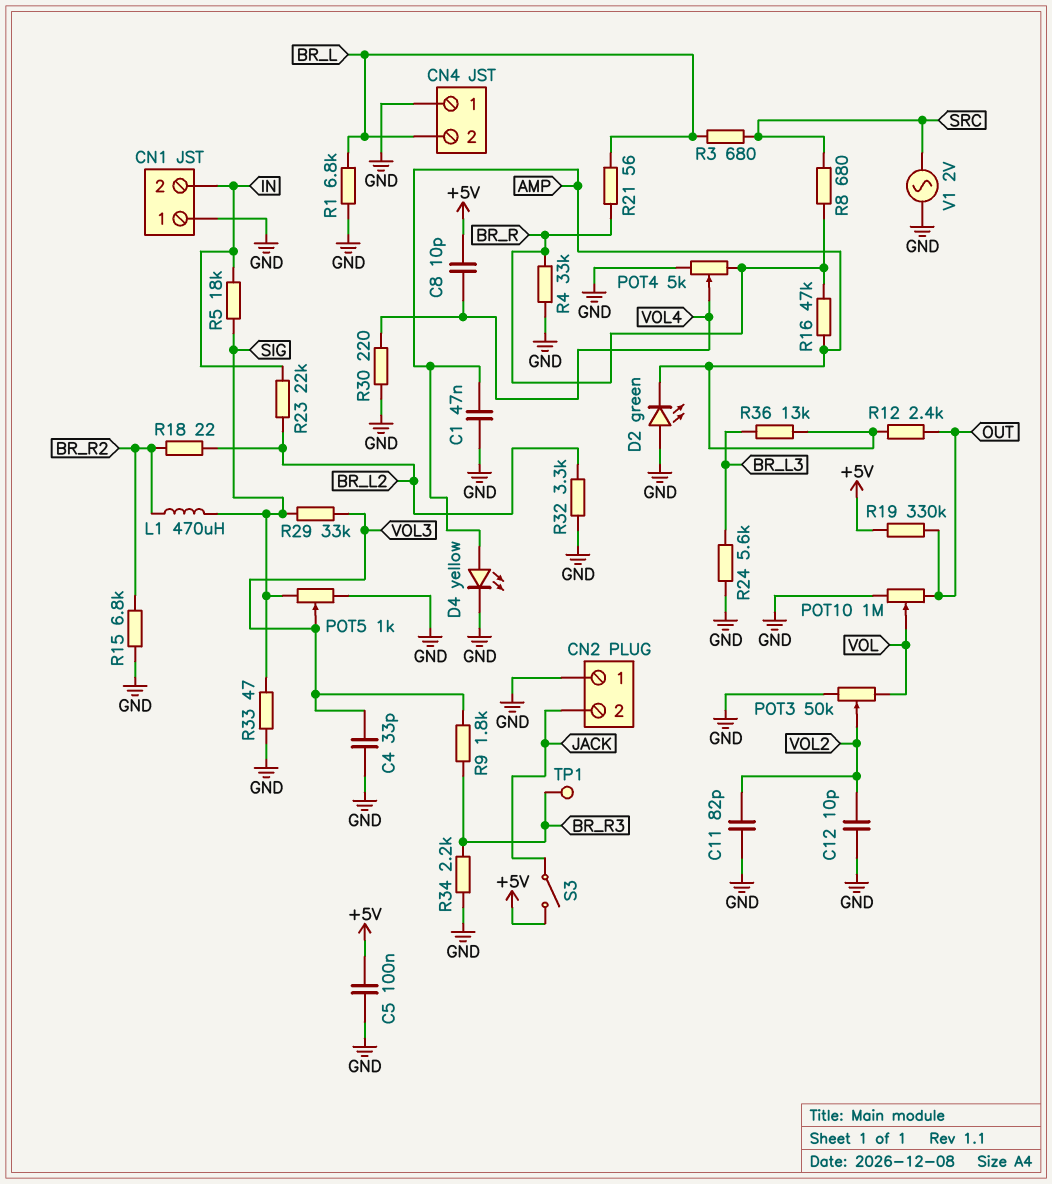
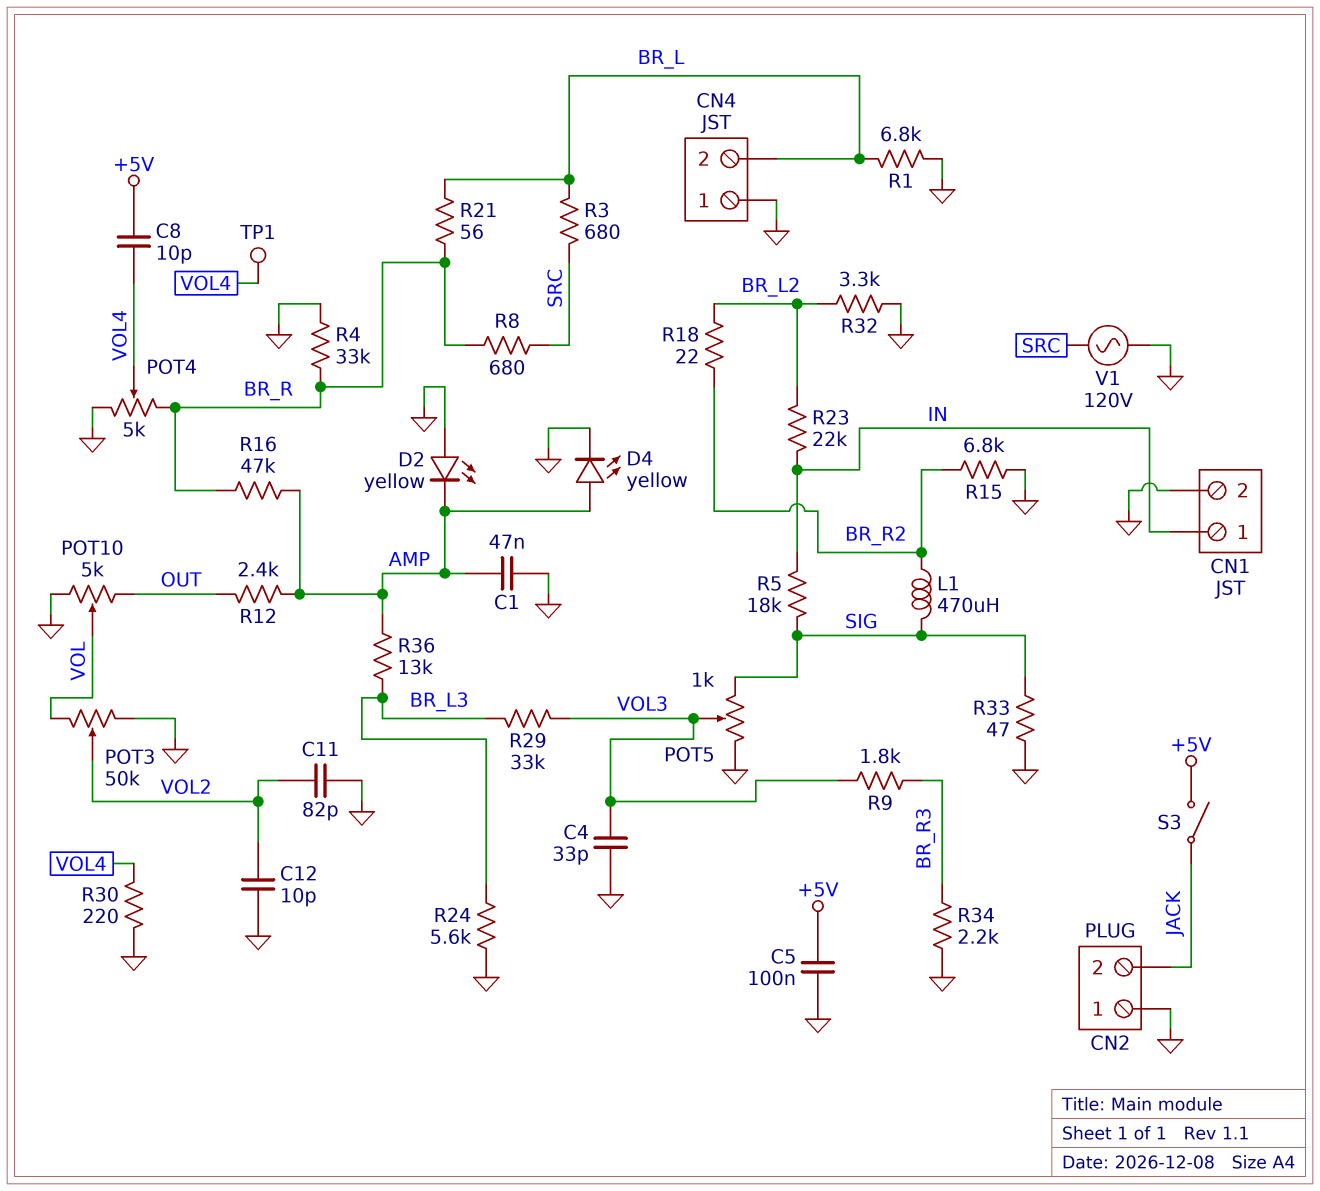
CN1 pin 1: GND -> IN
CN1 pin 2: IN -> GND
D2: LED green (A GND, K AMP) -> LED yellow (A GND, K AMP)
POT10: 1M (GND, OUT, wiper VOL) -> 5k (GND, OUT, wiper VOL)
R19: 330k (+5V, OUT) -> none
R29: 33k (SIG, VOL3) -> 33k (BR_L3, VOL3)
TP1: test point (BR_R3) -> test point (VOL4)
V1: AC 2V (GND, SRC) -> AC 120V (GND, SRC)

